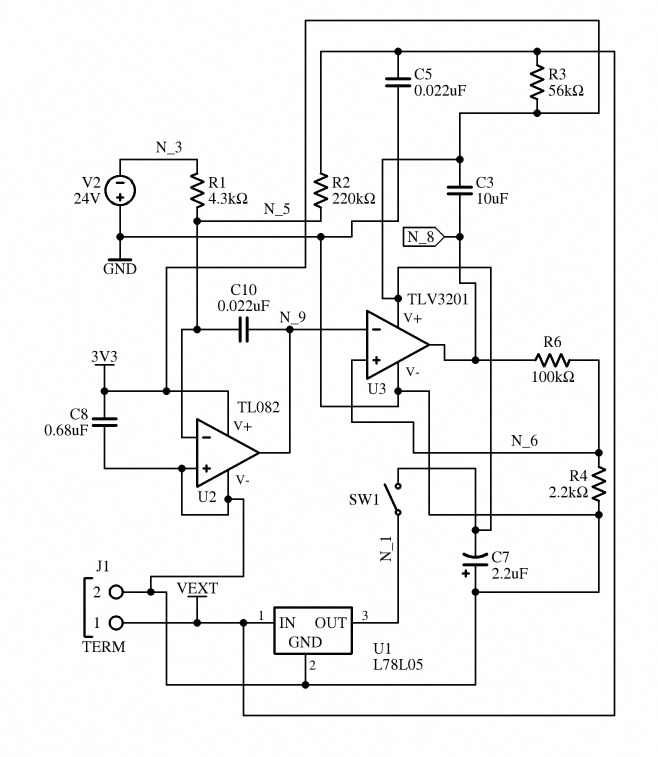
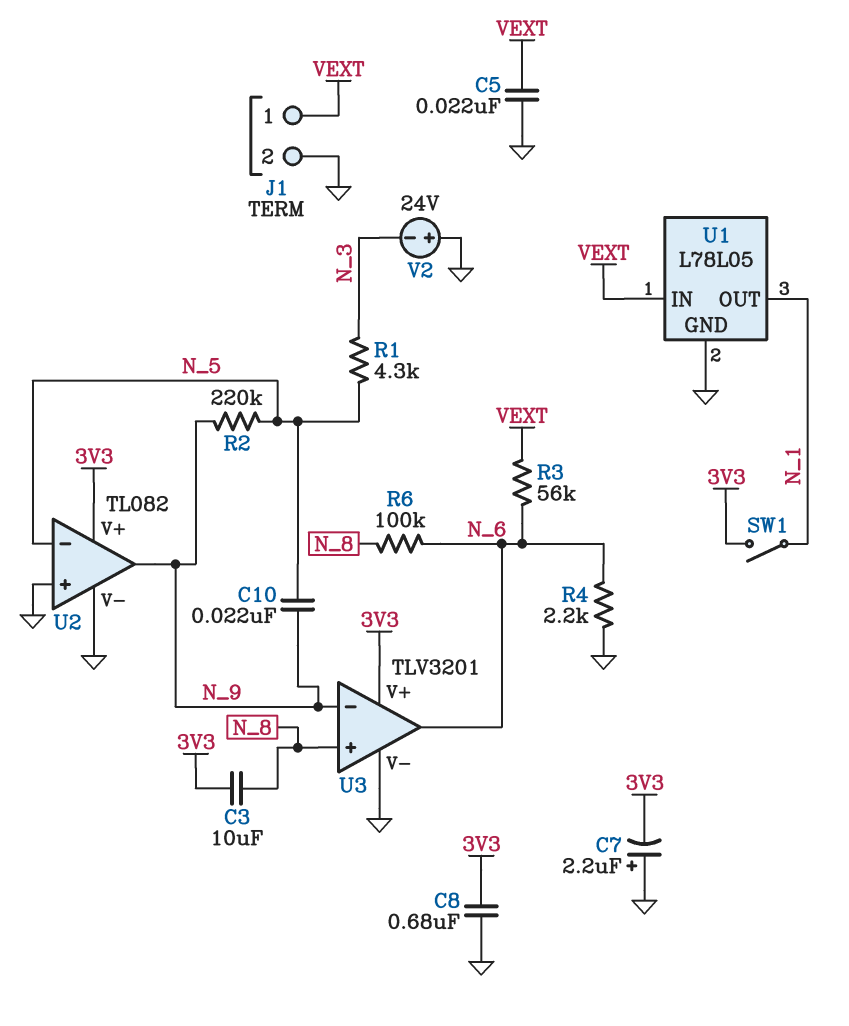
R2: 220k (N_5, VEXT) -> 220k (N_5, N_9)
R3: 56k (3V3, VEXT) -> 56k (N_6, VEXT)
U3 pin in+: N_6 -> N_8
U3 pin out: N_8 -> N_6

